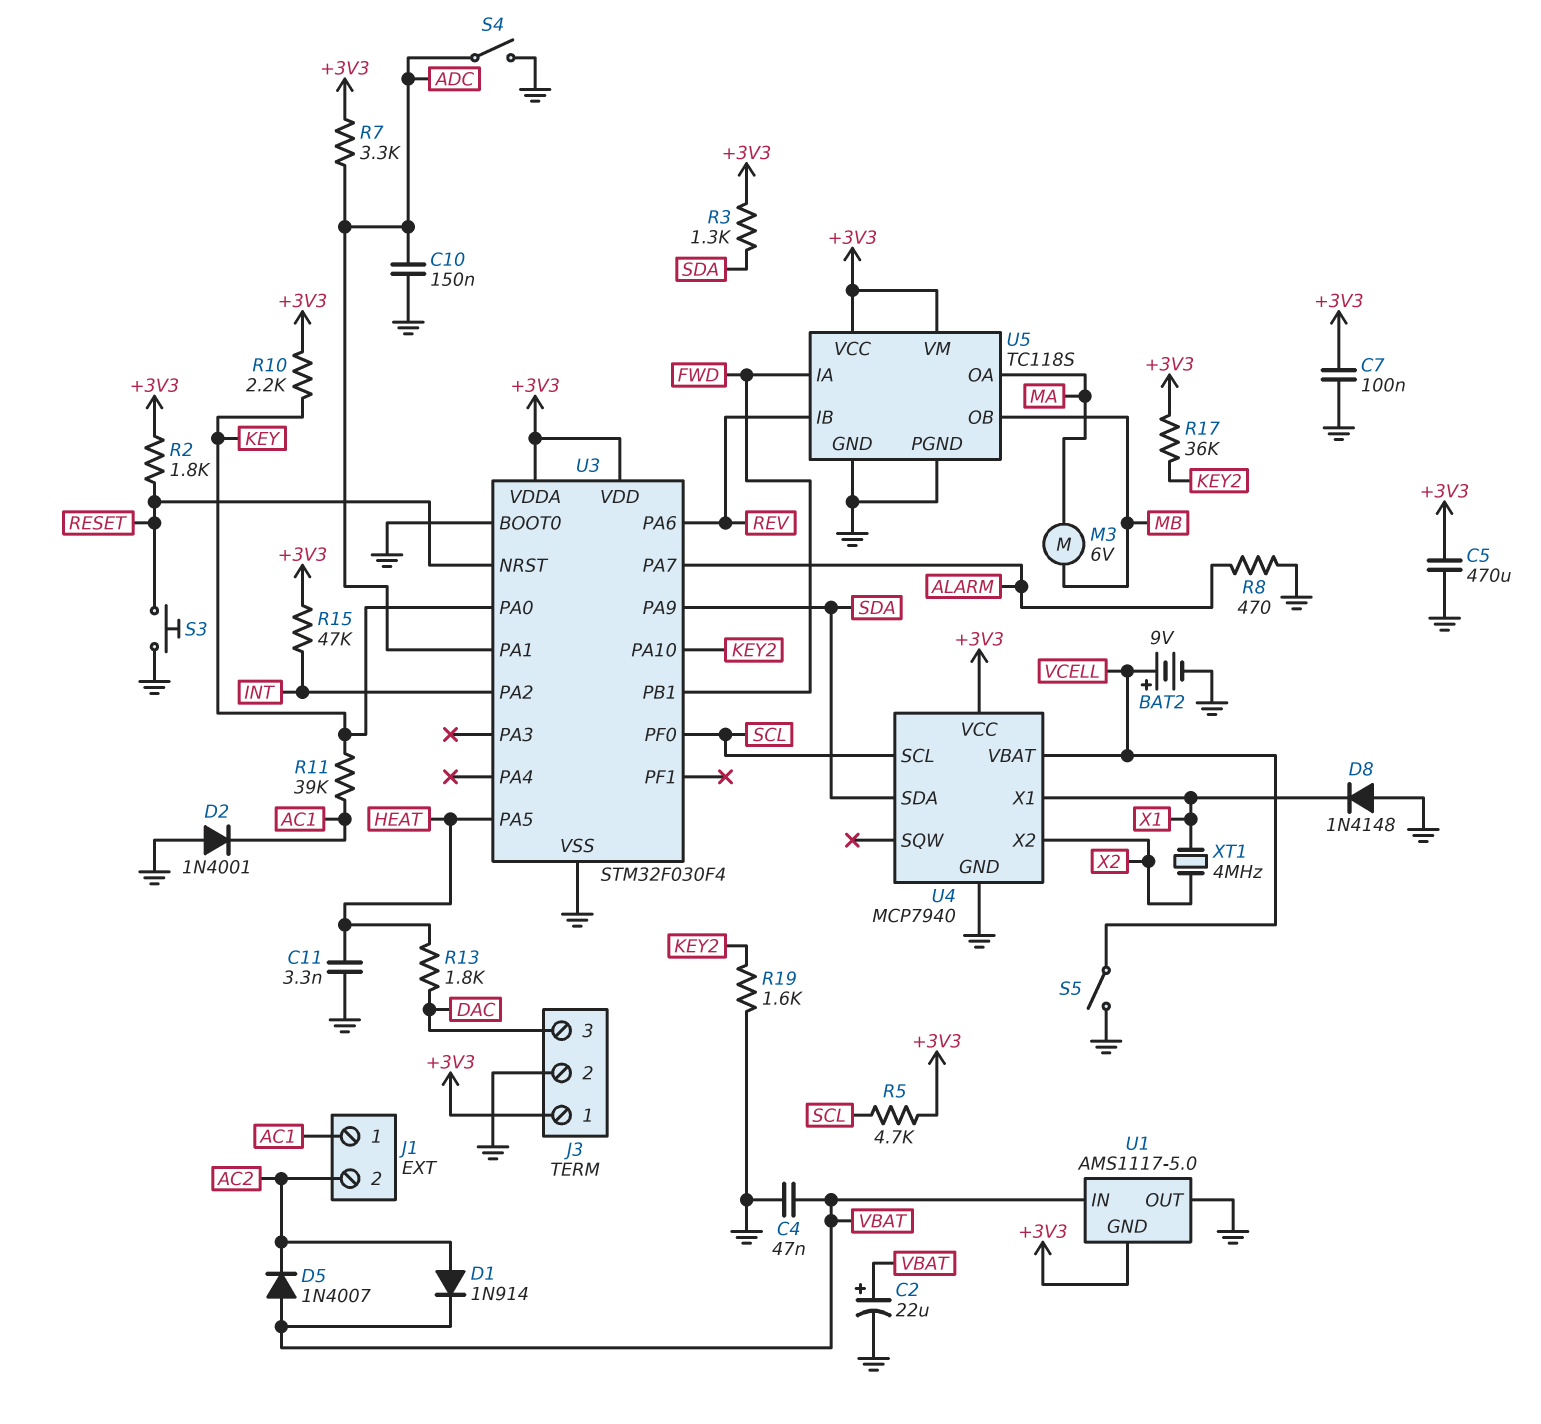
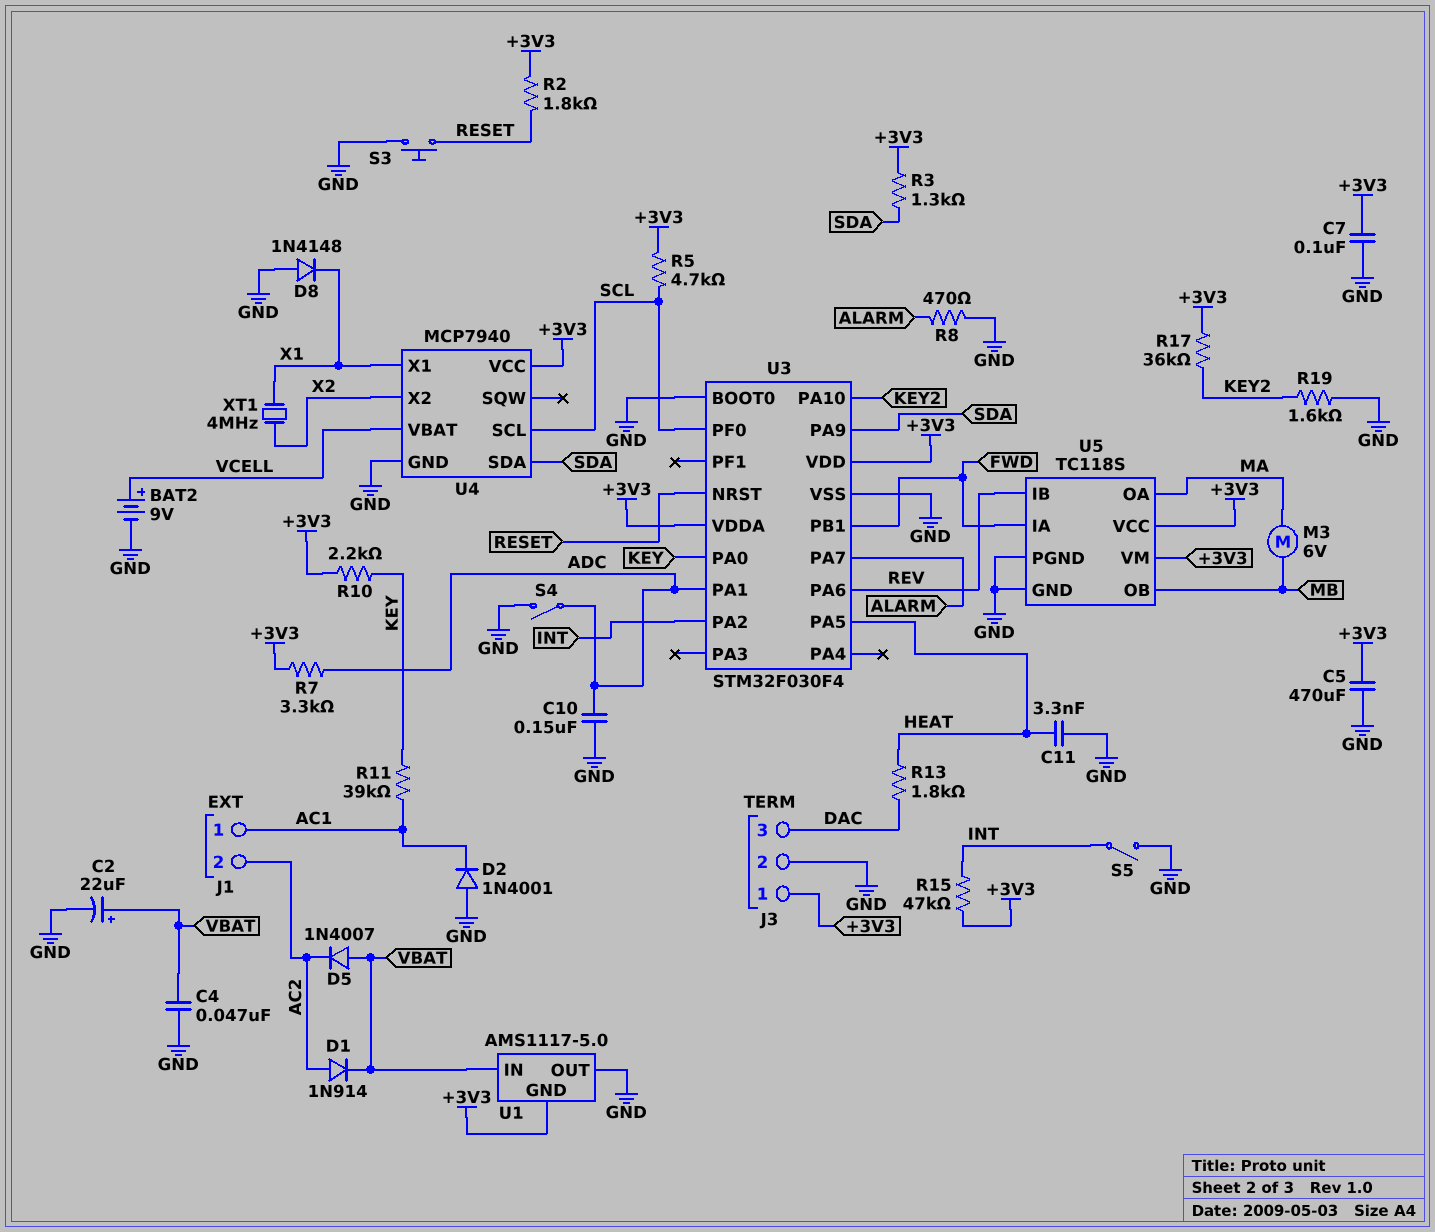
S5: switch (GND, VCELL) -> switch (GND, INT)

